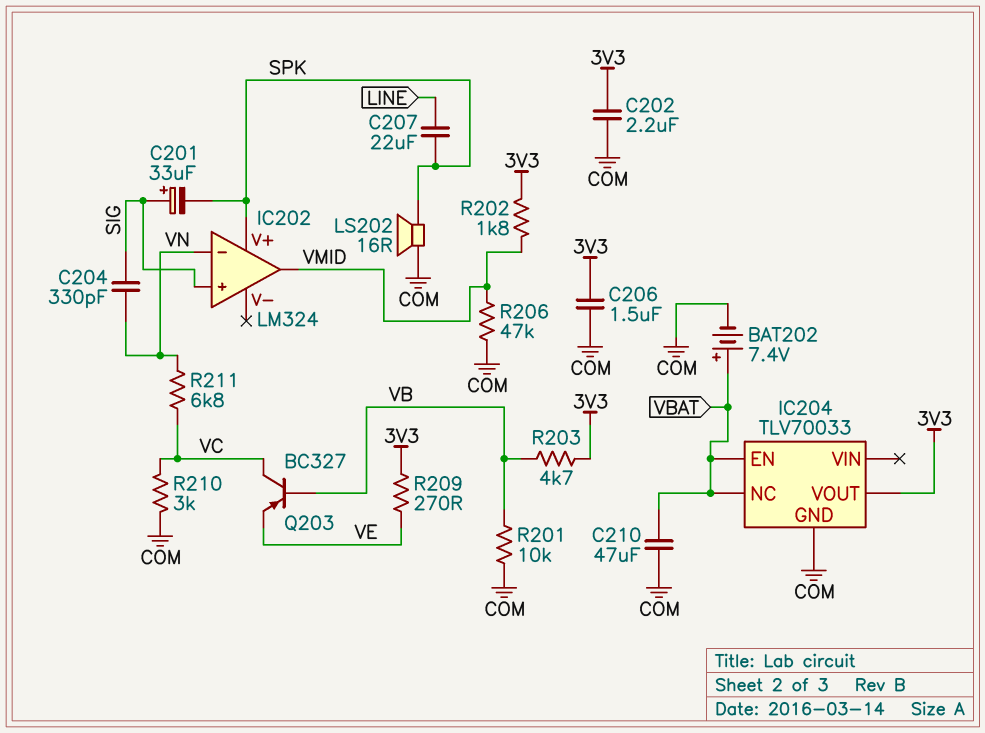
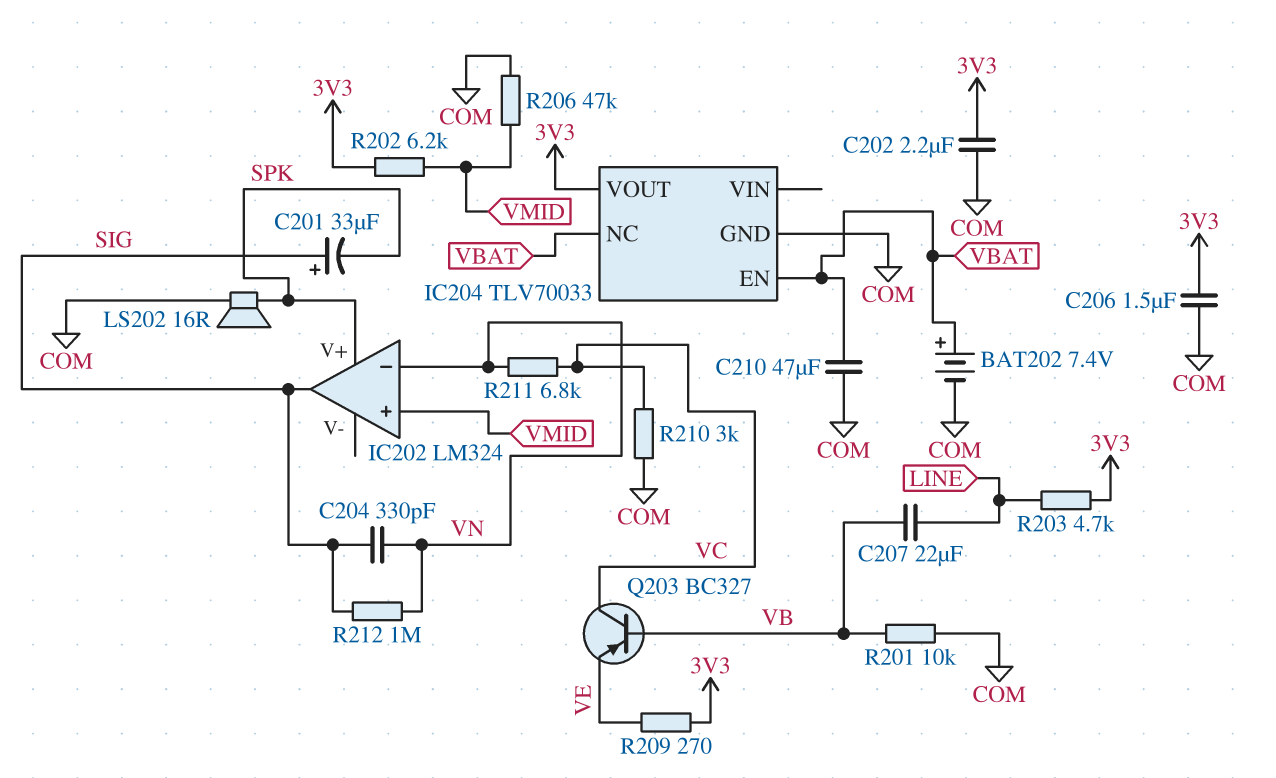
C207: 22uF (LINE, SPK) -> 22uF (LINE, VB)
IC202 pin in+: SIG -> VMID
IC202 pin out: VMID -> SIG
R202: 1.8k (3V3, VMID) -> 6.2k (3V3, VMID)
R203: 4.7k (3V3, VB) -> 4.7k (3V3, LINE)
R212: none -> 1M (SIG, VN)

